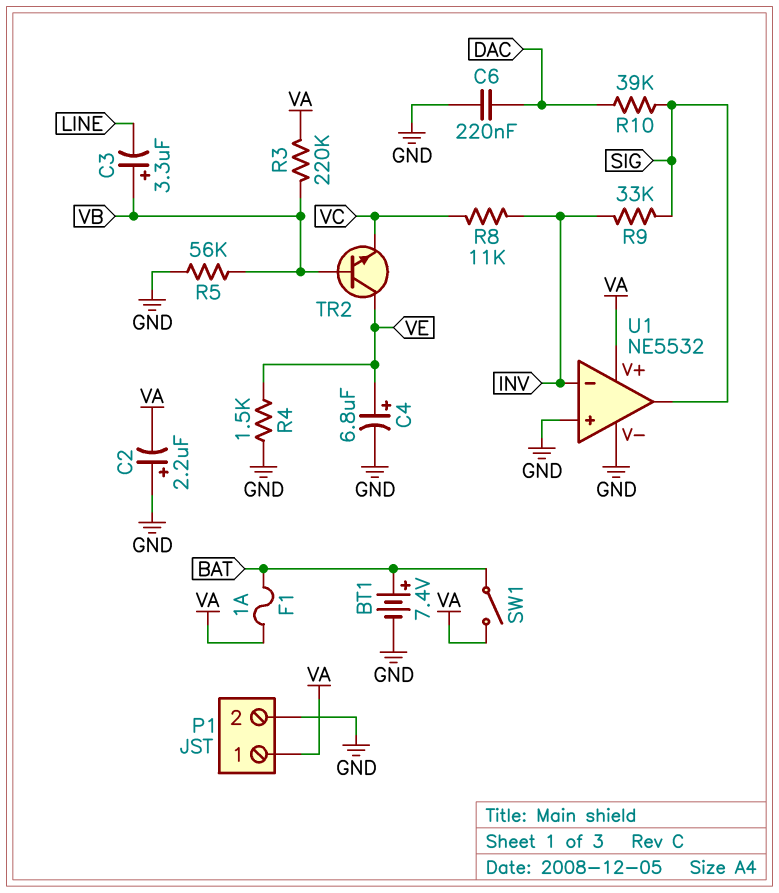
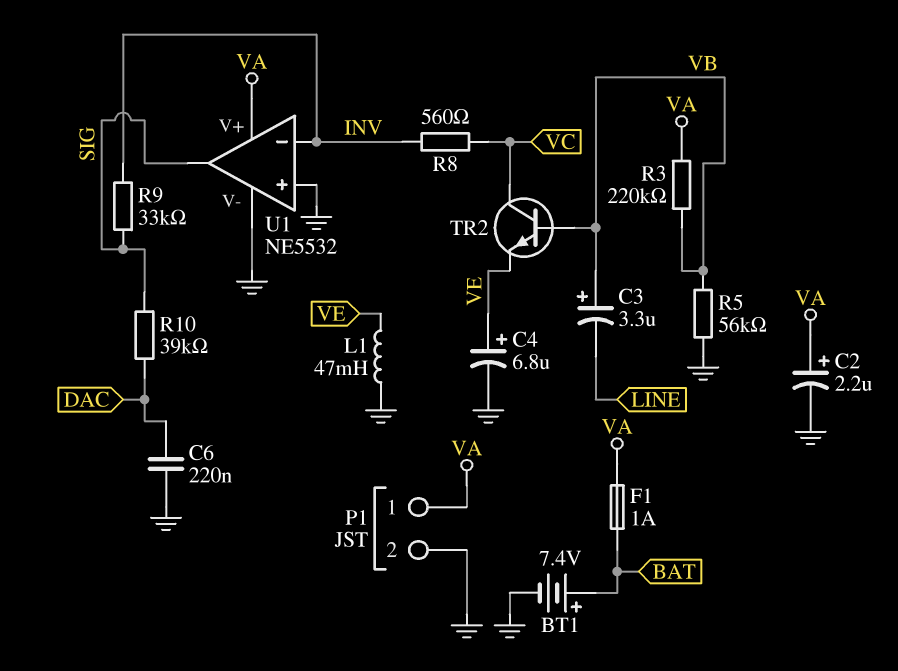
C2: 2.2uF (plus GND, minus VA) -> 2.2uF (plus VA, minus GND)
L1: none -> 47mH (GND, VE)
R4: 1.5k (GND, VE) -> none
R8: 11k (INV, VC) -> 560 (INV, VC)
SW1: switch (BAT, VA) -> none
TR2: NPN (B VB, C VE, E VC) -> NPN (B VB, C VC, E VE)

